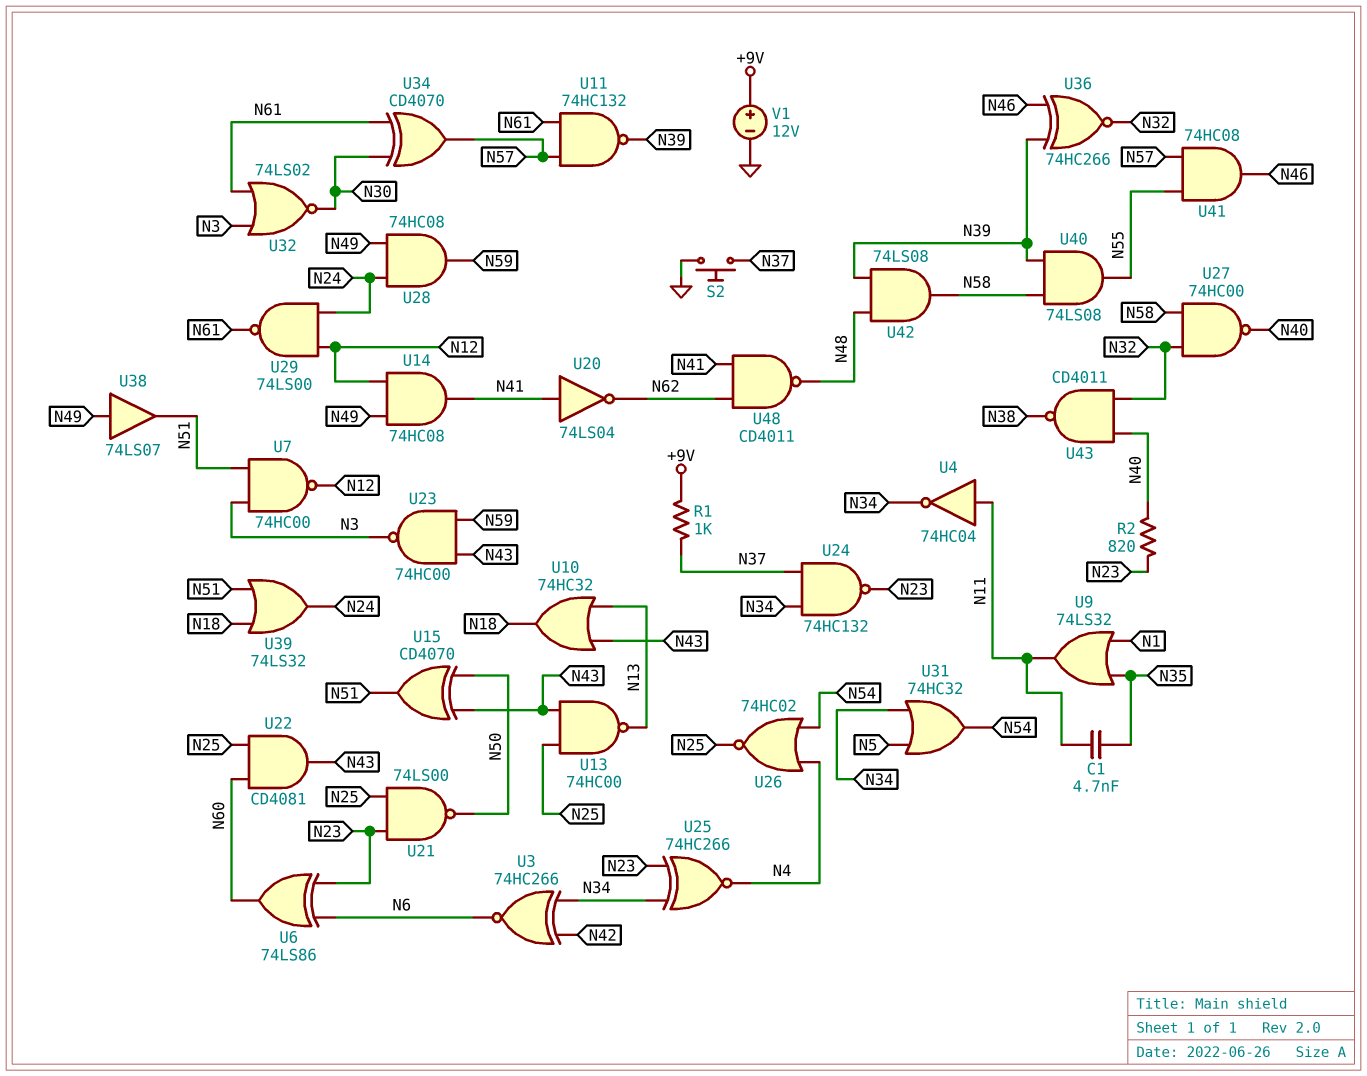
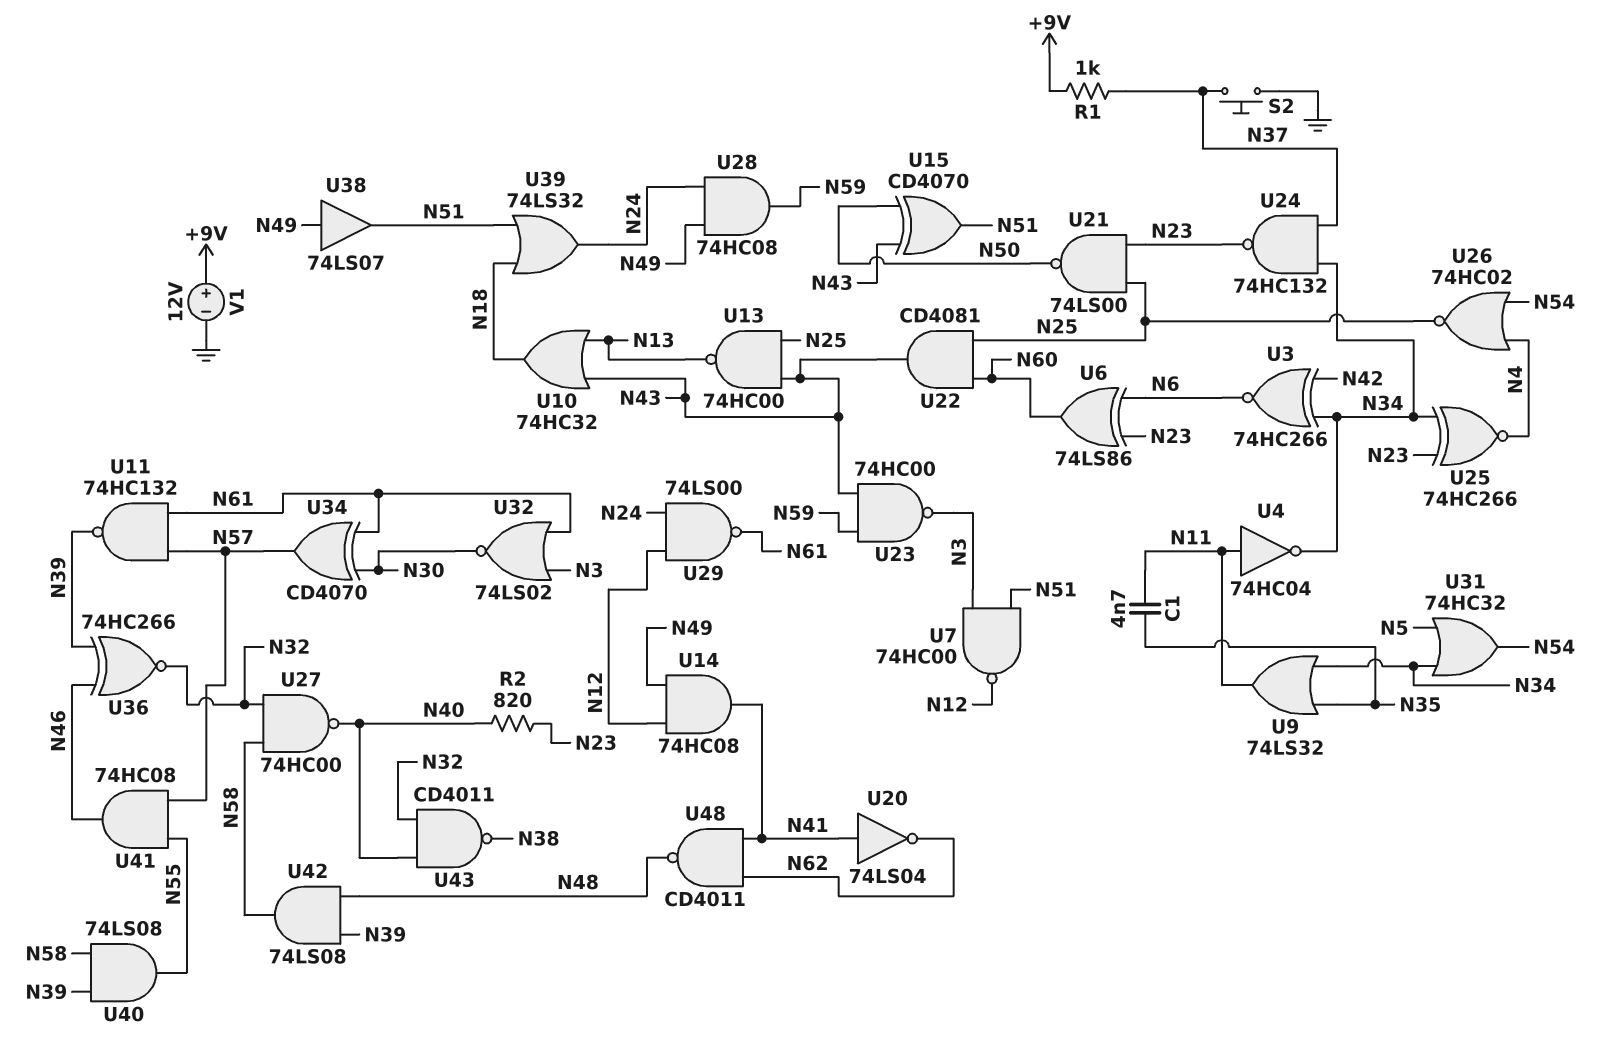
U9: OR 74LS32 (in N1, in N35, out N11) -> OR 74LS32 (in N34, in N35, out N11)

